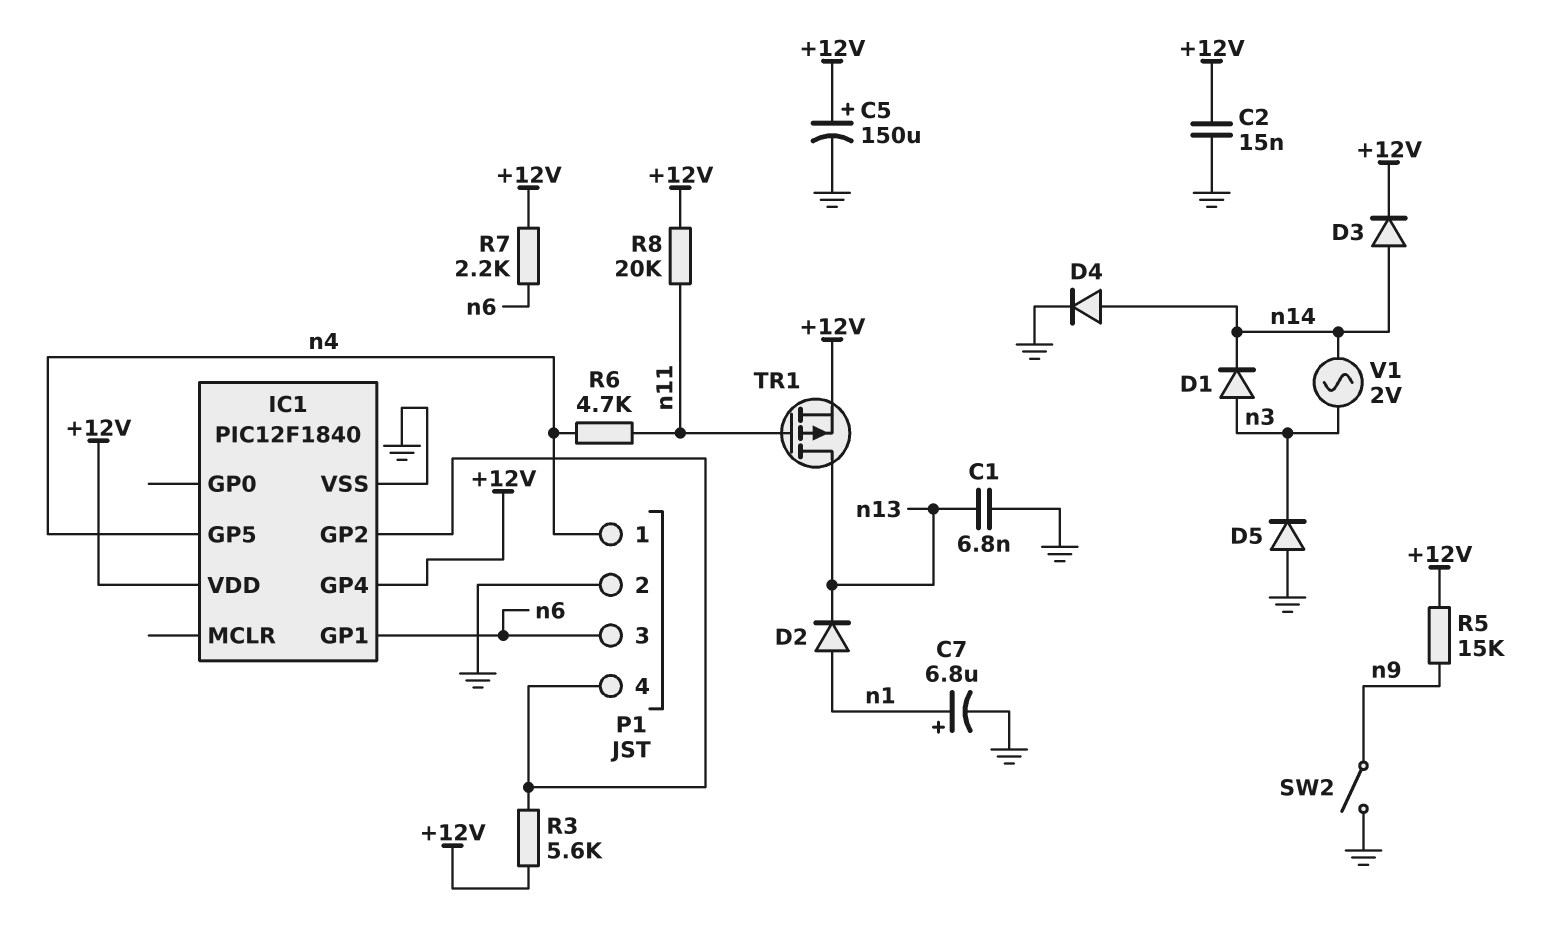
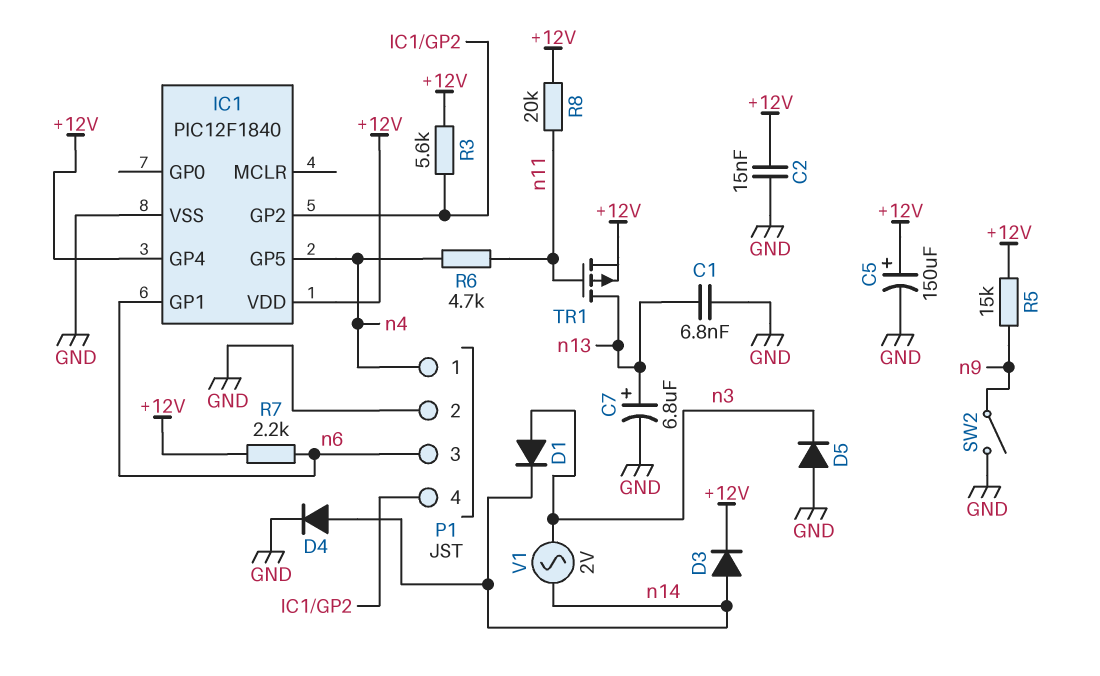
C7: 6.8uF (plus n1, minus GND) -> 6.8uF (plus n13, minus GND)
D2: diode (A n1, K n13) -> none

